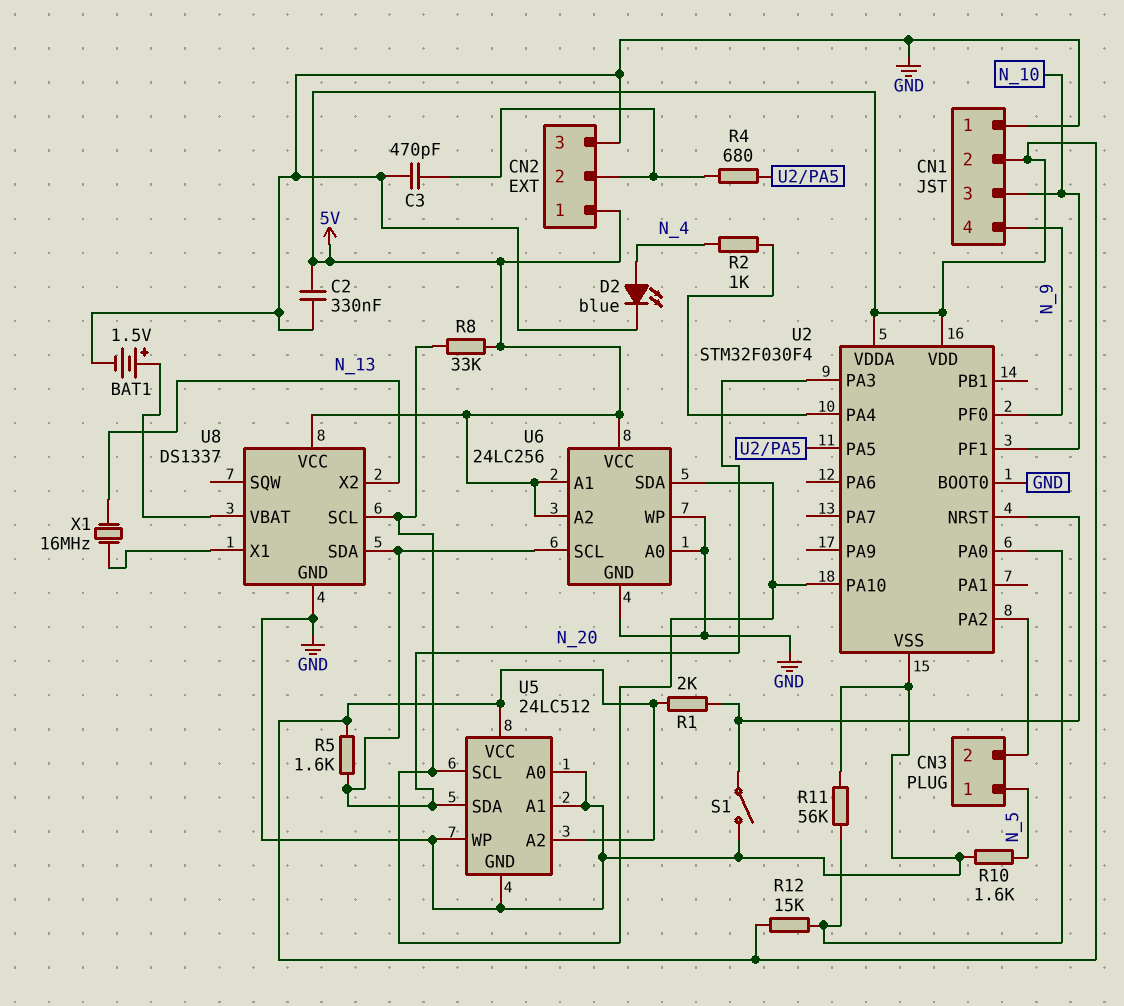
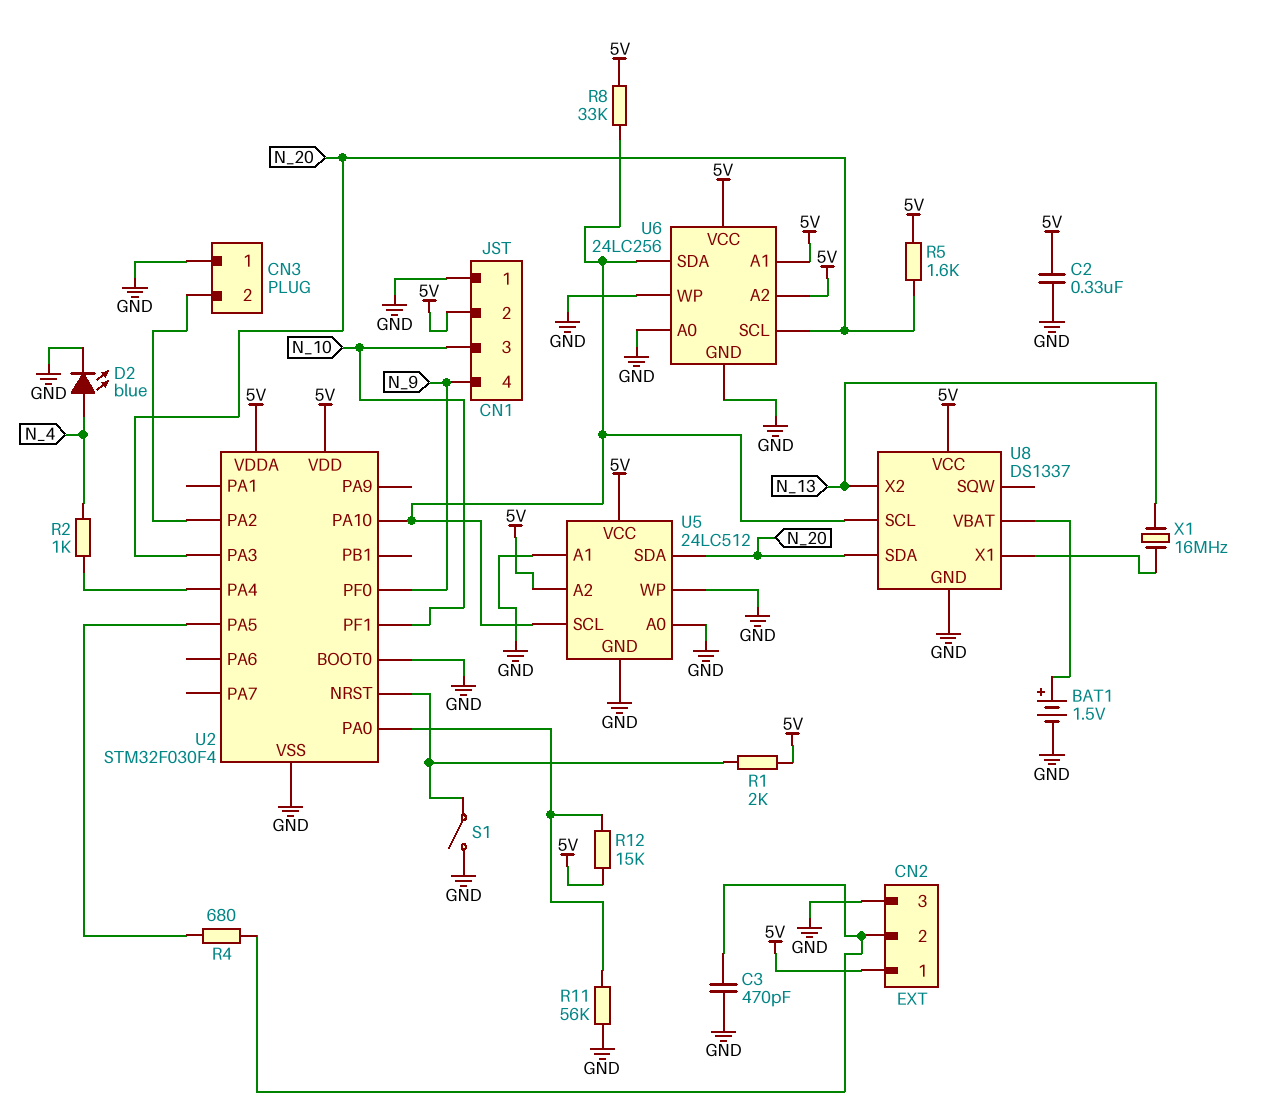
CN3 pin 1: N_5 -> GND
R10: 1.6k (GND, N_5) -> none

